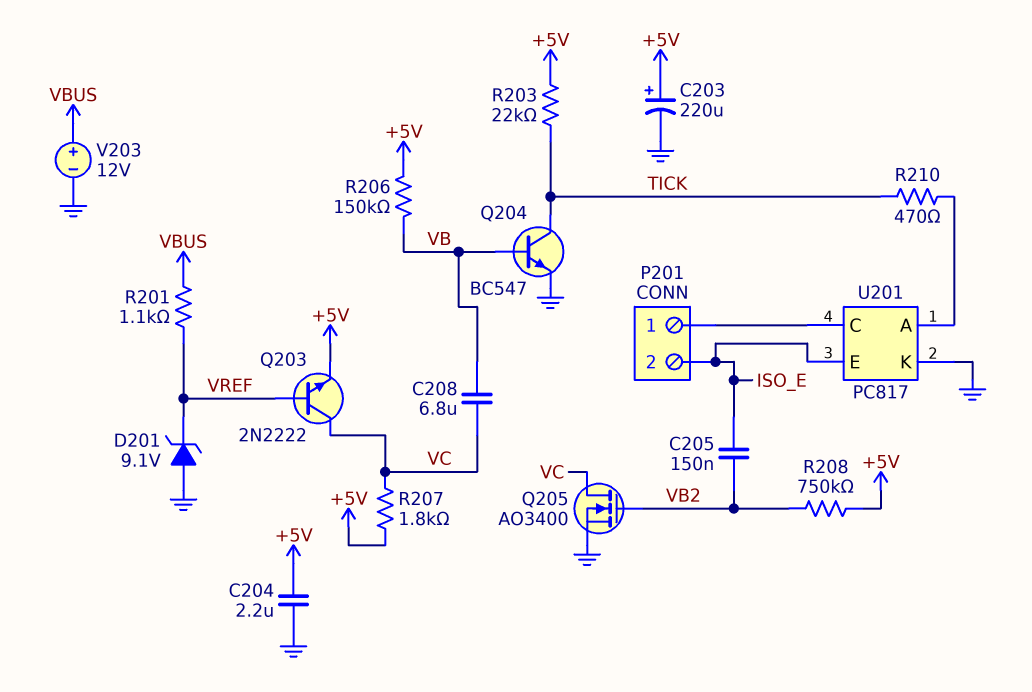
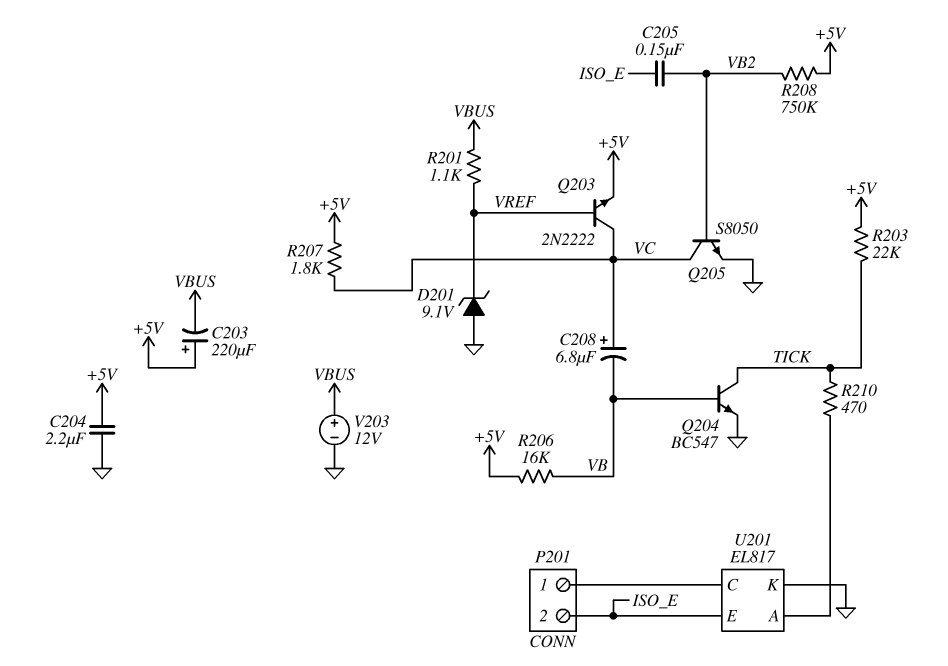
C203: 220uF (plus +5V, minus GND) -> 220uF (plus +5V, minus VBUS)
C208: 6.8uF (VB, VC) -> 6.8uF (plus VC, minus VB)
Q205: NMOS AO3400 (G VB2, D VC, S GND) -> NPN S8050 (B VB2, C VC, E GND)
R206: 150k (+5V, VB) -> 16k (+5V, VB)
U201: PC817 -> EL817

